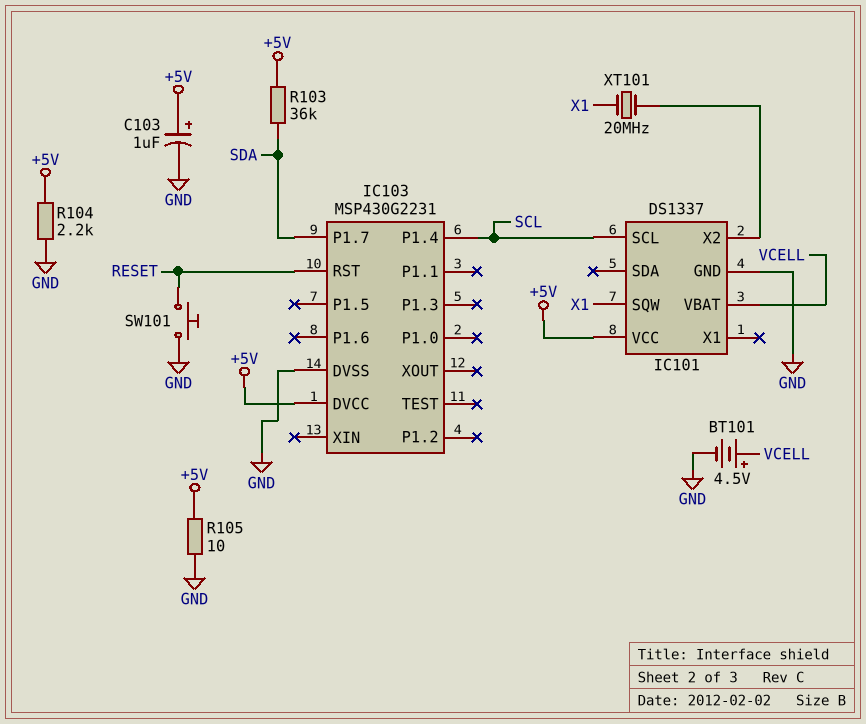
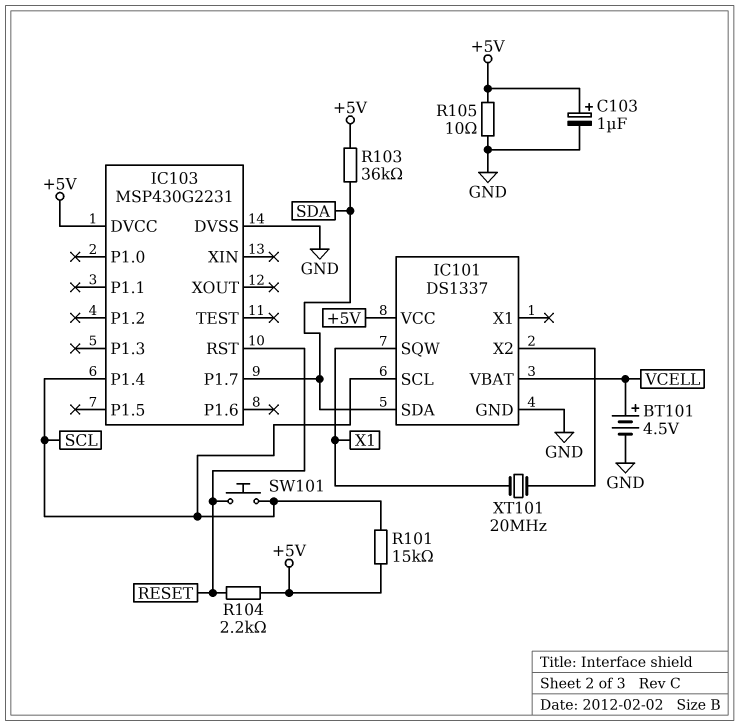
IC101 pin SDA: none -> SDA
R101: none -> 15k (+5V, SCL)
R104: 2.2k (+5V, GND) -> 2.2k (+5V, RESET)
SW101: button (GND, RESET) -> button (RESET, SCL)

